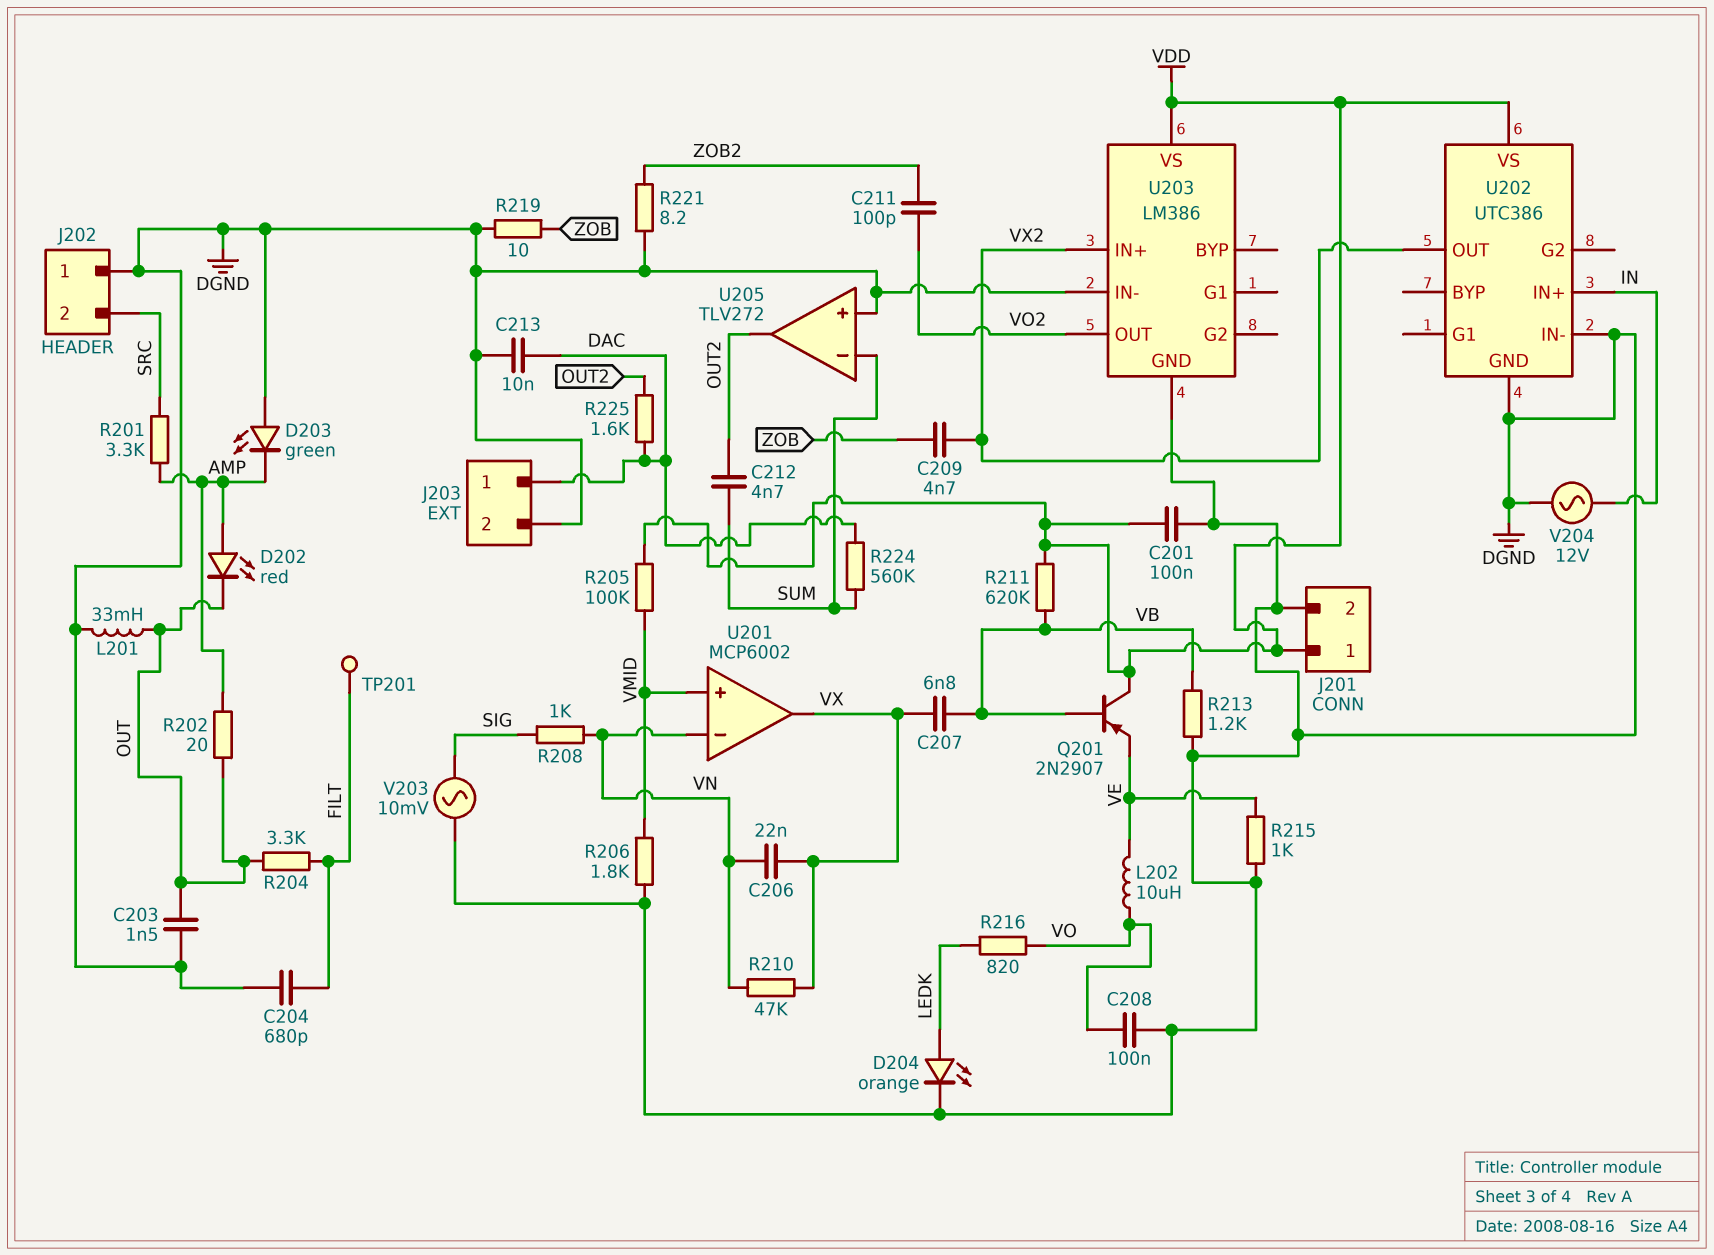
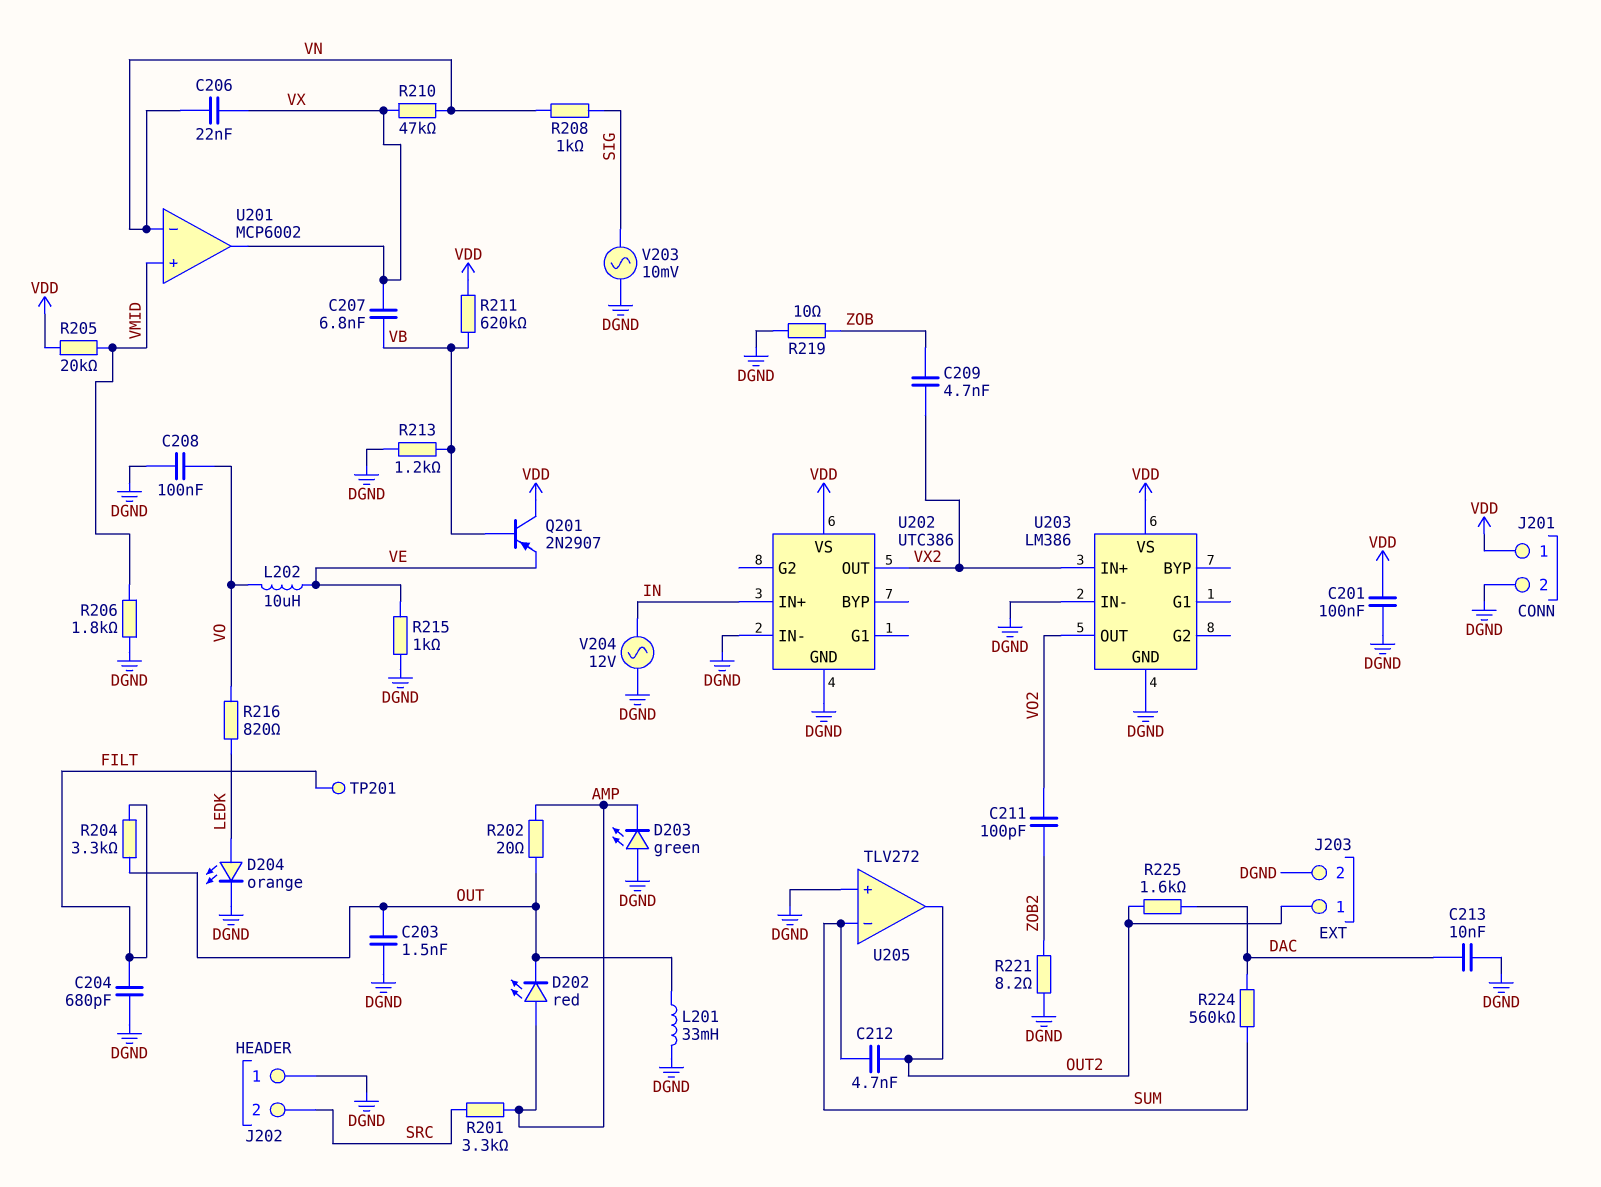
J203 pin 1: DAC -> OUT2
R205: 100k (VDD, VMID) -> 20k (VDD, VMID)

